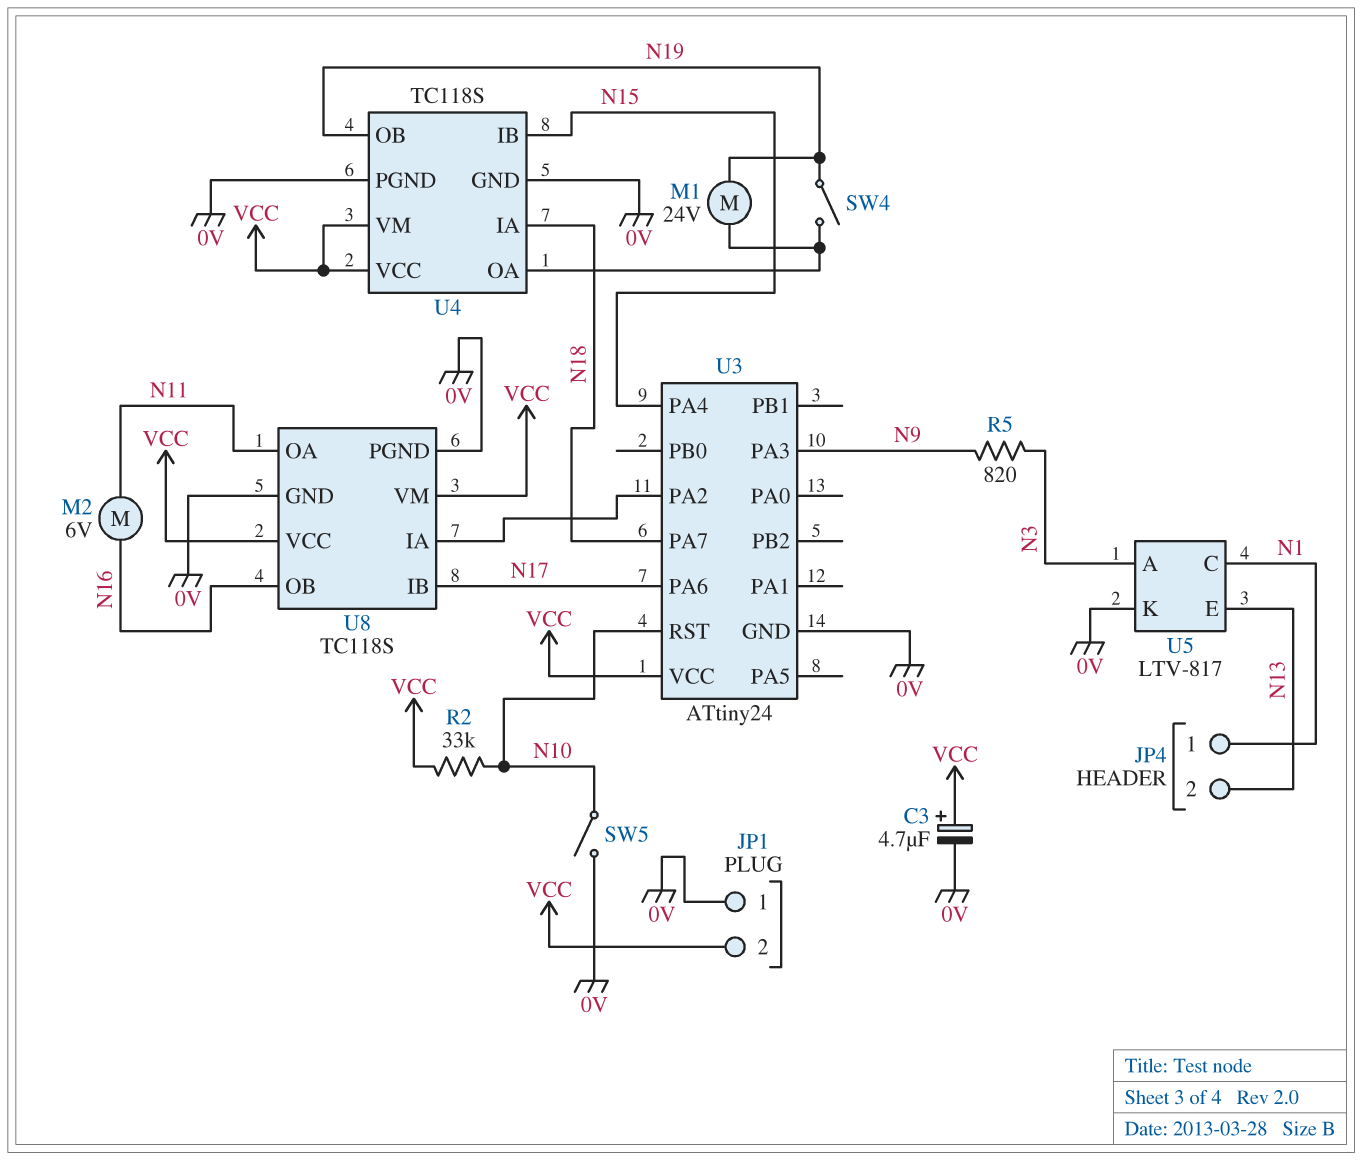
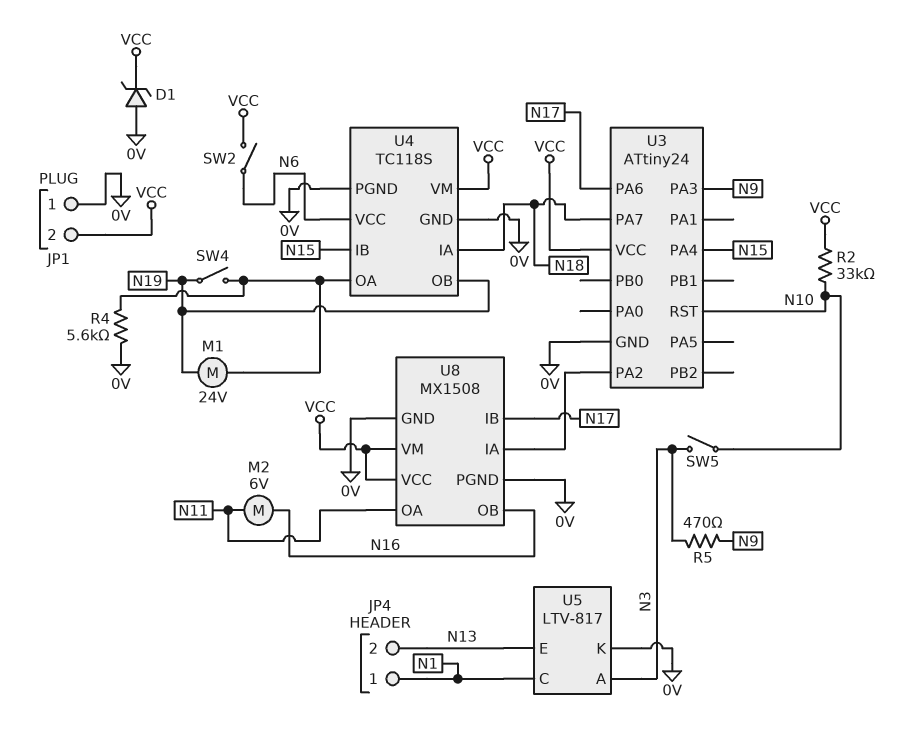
C3: 4.7uF (plus VCC, minus 0V) -> none
D1: none -> zener (A 0V, K VCC)
R4: none -> 5.6k (0V, U4/OA)
R5: 820 (N3, N9) -> 470 (N3, N9)
SW2: none -> switch (N6, VCC)
SW5: switch (0V, N10) -> switch (N3, N10)
U4 pin VCC: VCC -> N6
U8: TC118S -> MX1508

